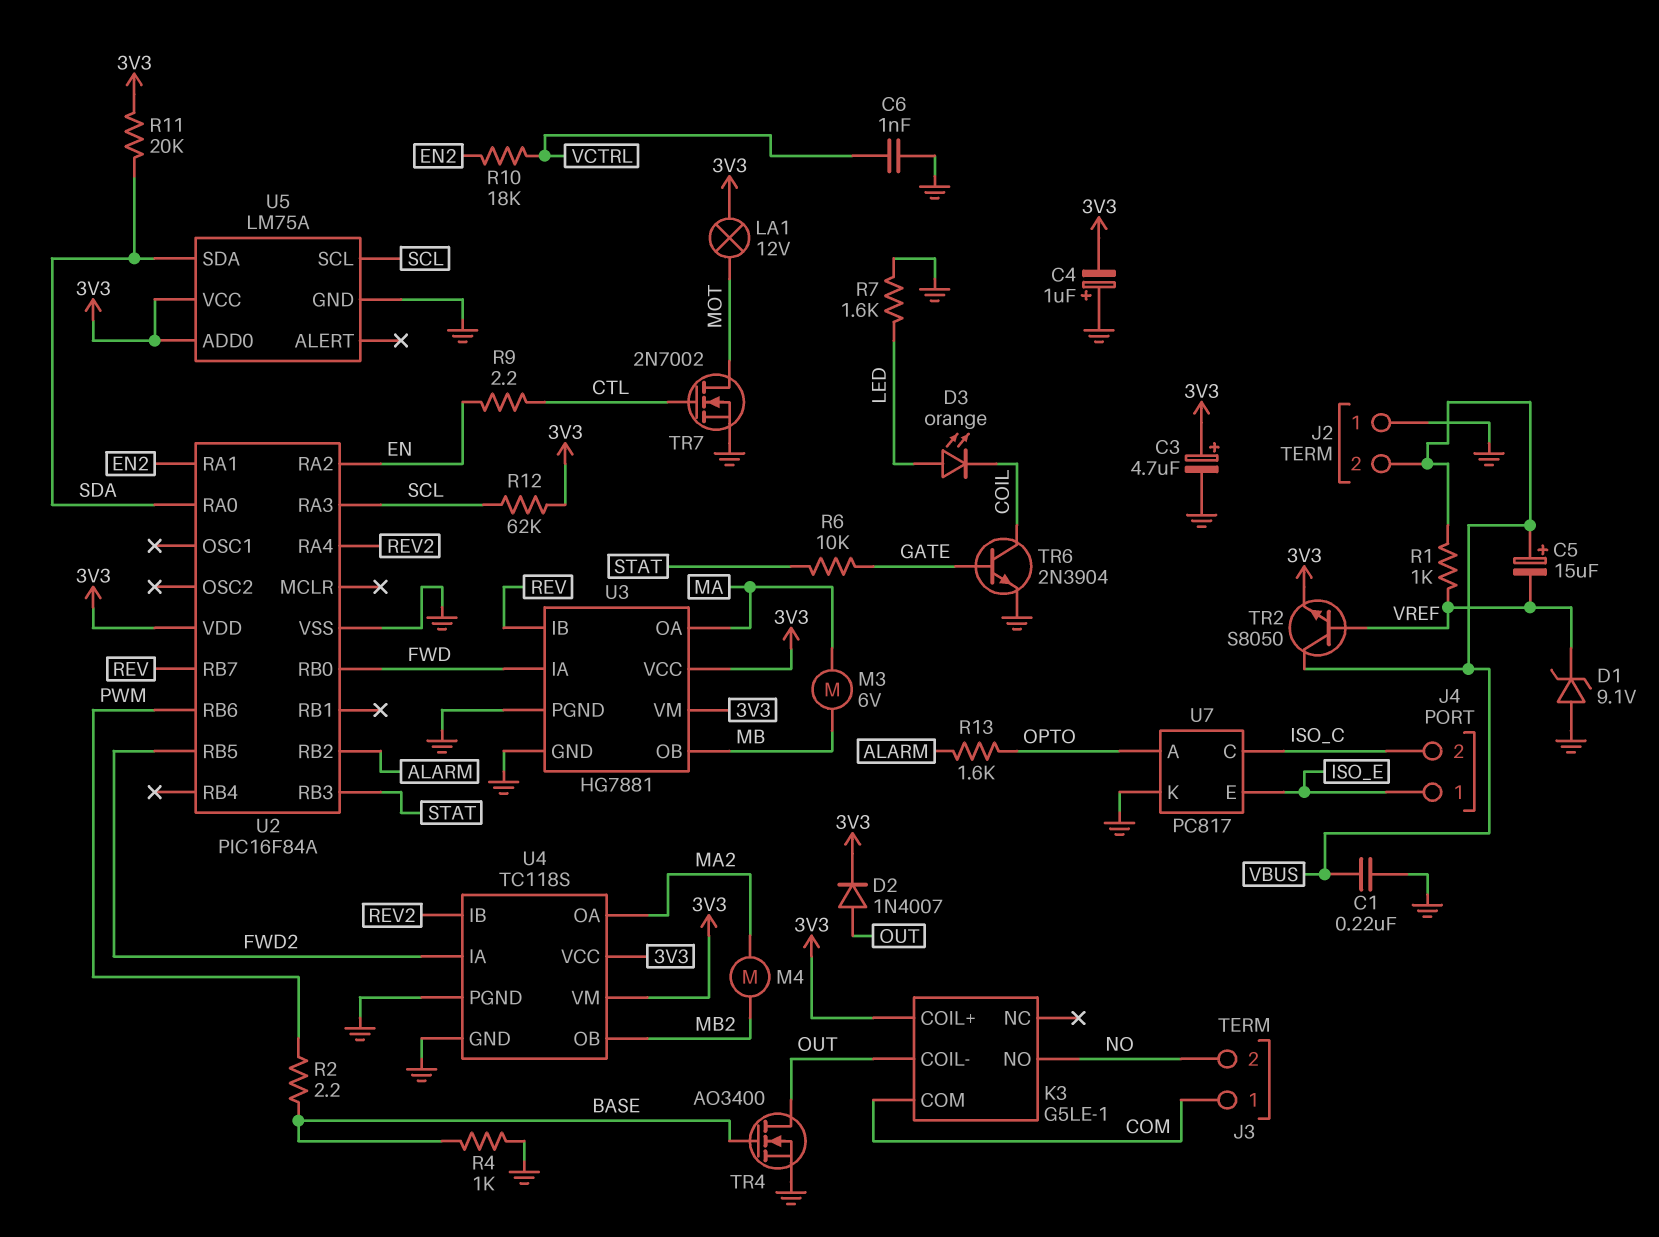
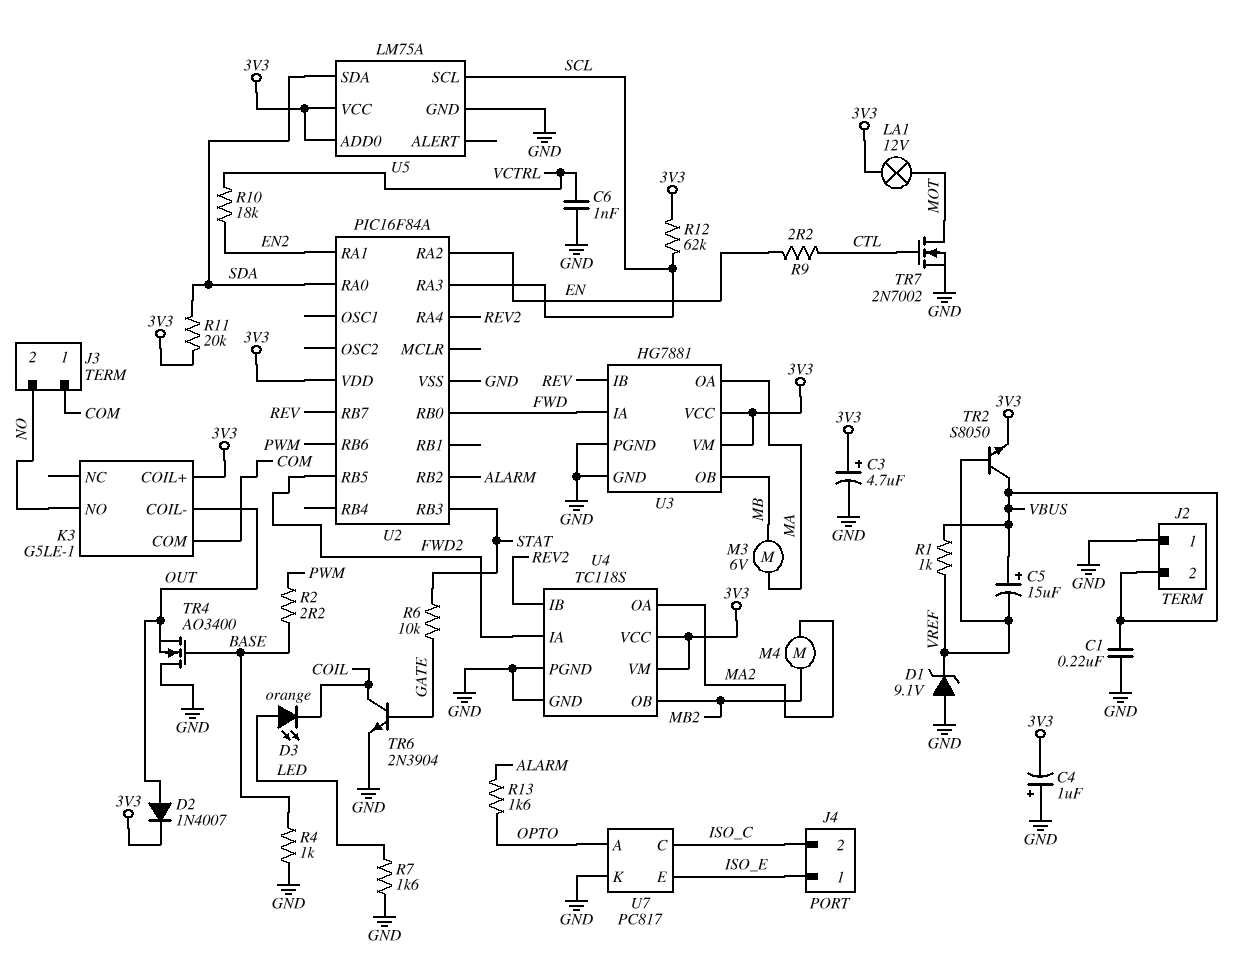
TR4: NMOS AO3400 (G BASE, D OUT, S GND) -> NMOS AO3400 (G BASE, D GND, S OUT)

